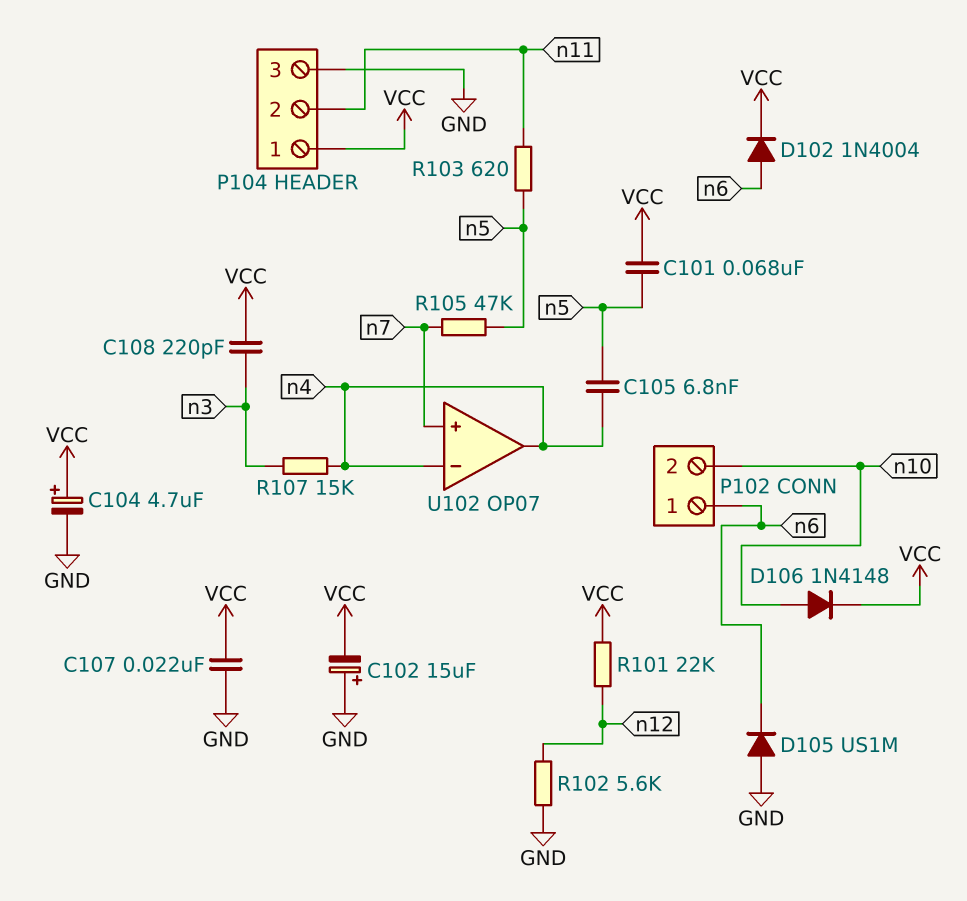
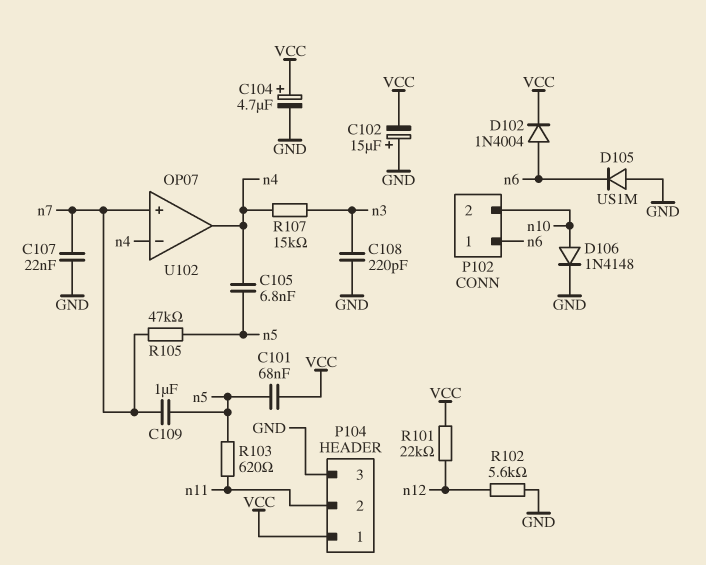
C107: 22nF (GND, VCC) -> 22nF (GND, n7)
C108: 220pF (VCC, n3) -> 220pF (GND, n3)
C109: none -> 1uF (n5, n7)
D106: diode 1N4148 (A n10, K VCC) -> diode 1N4148 (A n10, K GND)

